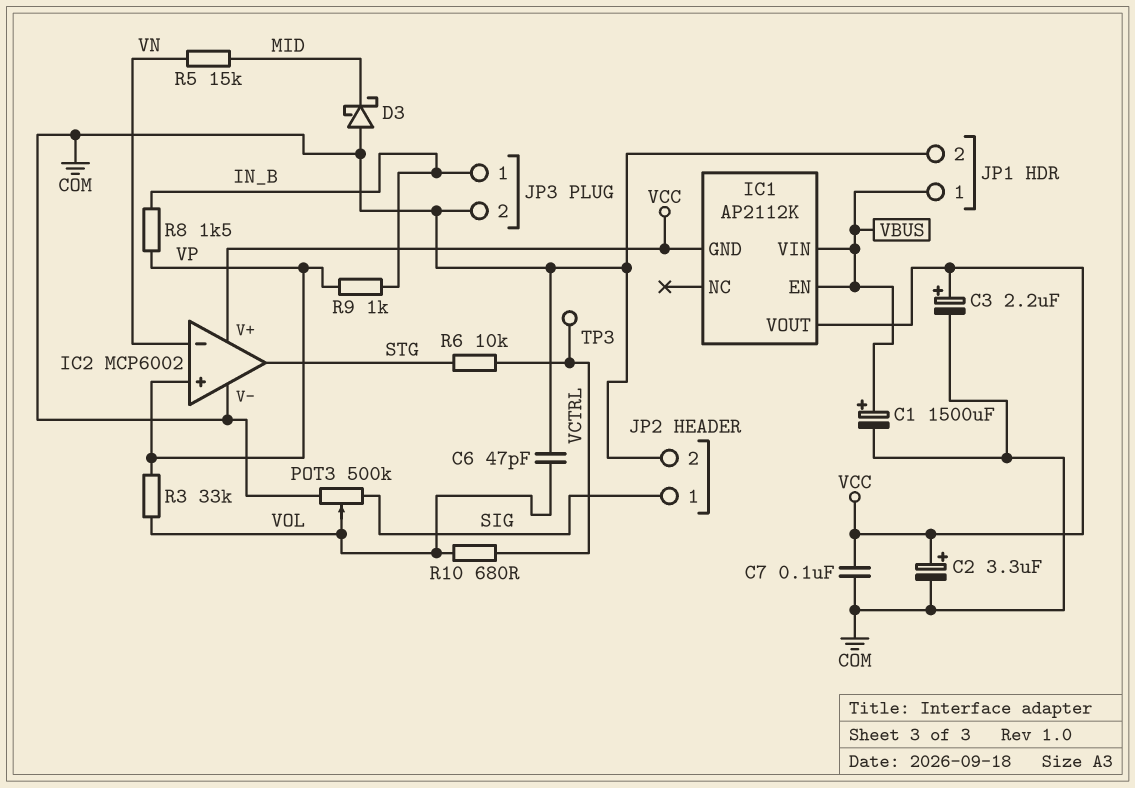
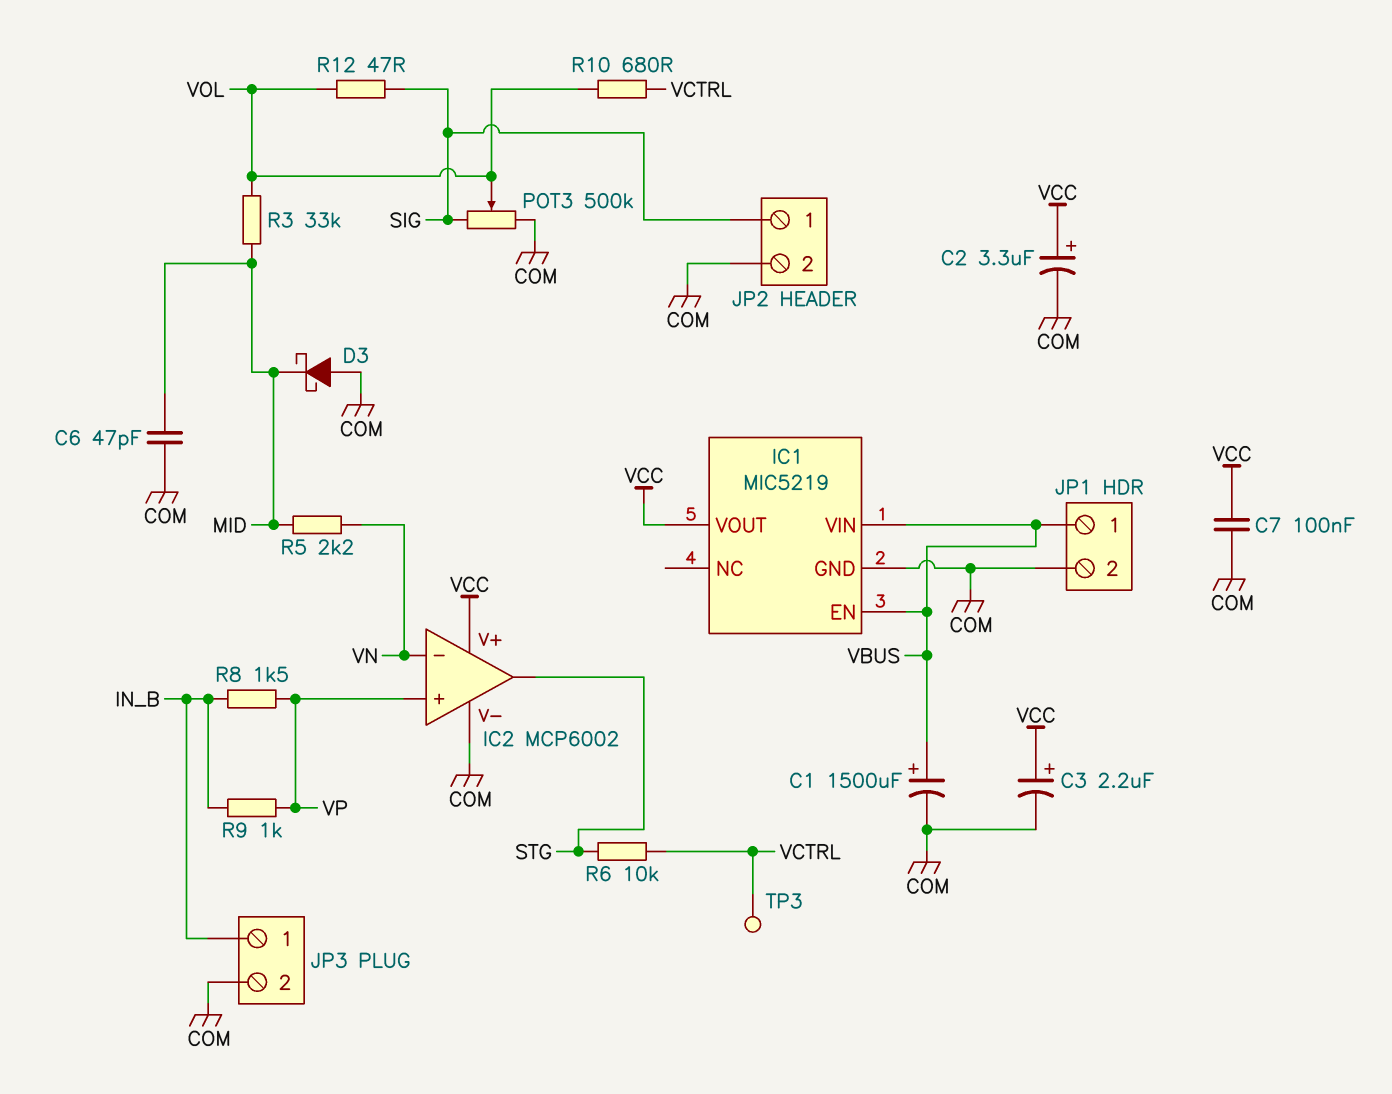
C6: 47pF (COM, VOL) -> 47pF (COM, MID)
IC1: AP2112K -> MIC5219
IC1 pin GND: VCC -> COM
R3: 33k (VOL, VP) -> 33k (MID, VOL)
R5: 15k (MID, VN) -> 2.2k (MID, VN)
R12: none -> 47 (SIG, VOL)

